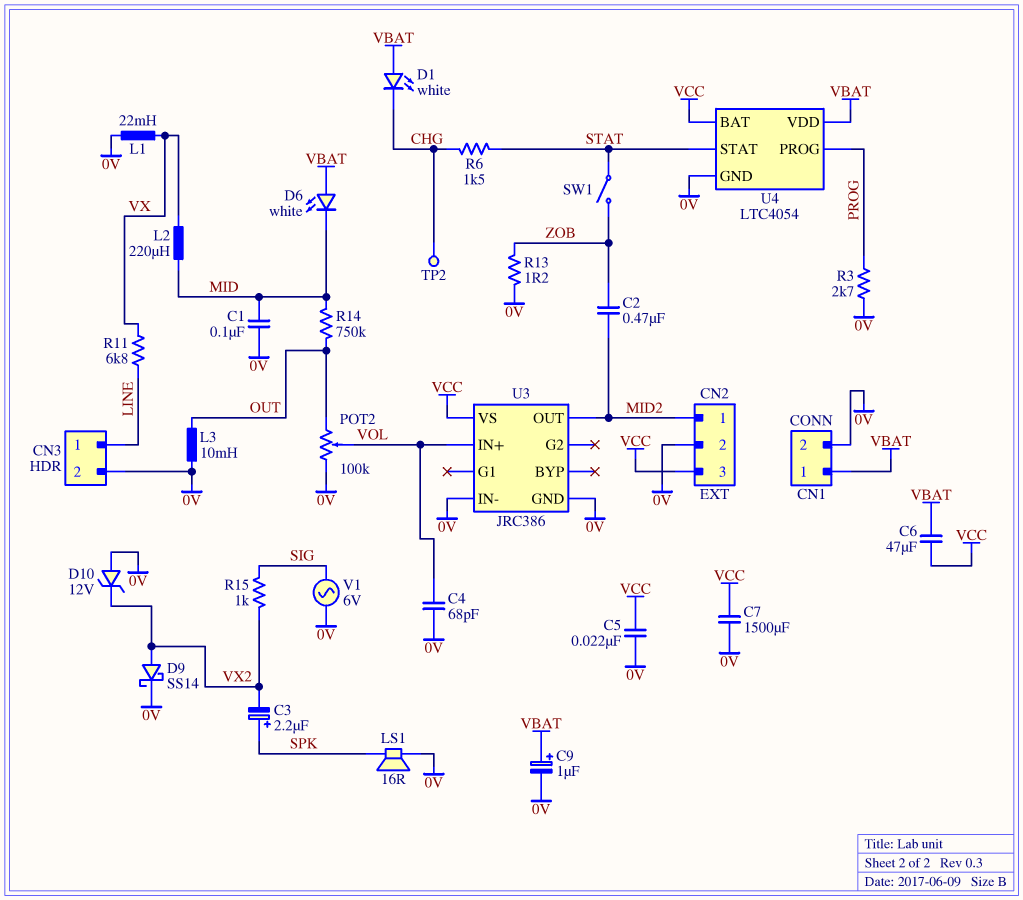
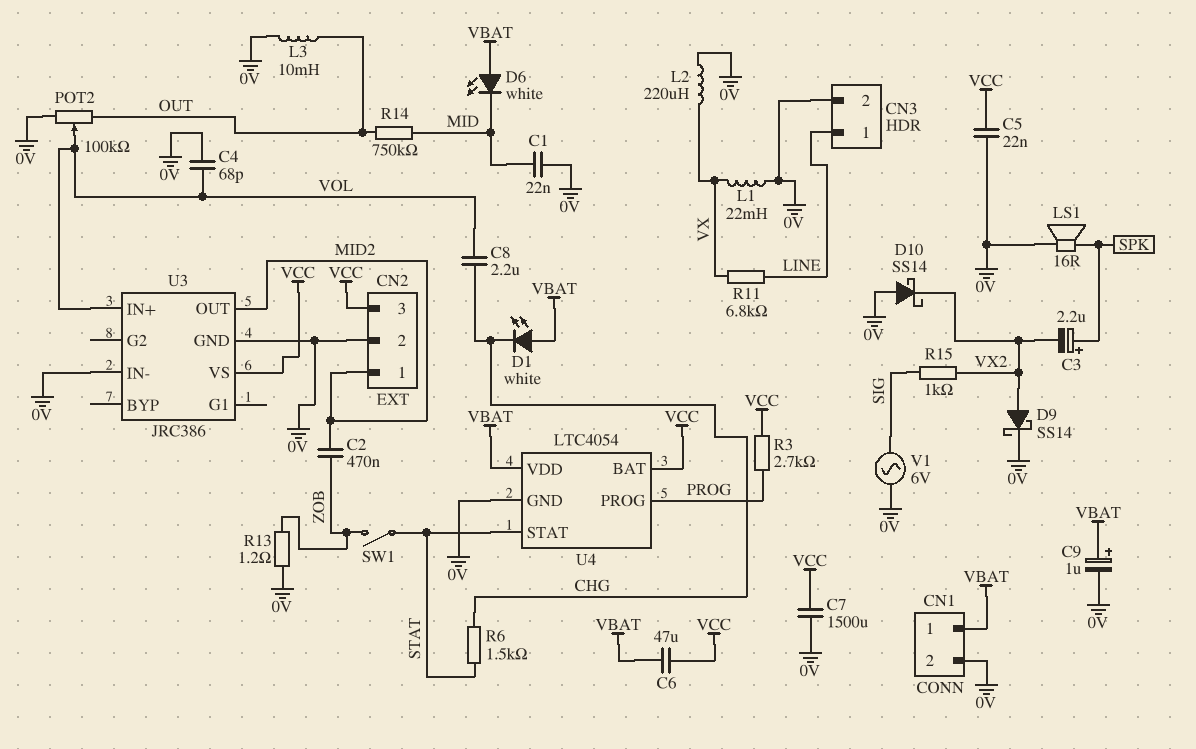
C1: 100nF (0V, MID) -> 22nF (0V, MID)
C8: none -> 2.2uF (CHG, VOL)
D10: zener 12V (A 0V, K VX2) -> schottky SS14 (A 0V, K VX2)
L2: 220uH (MID, VX) -> 220uH (0V, VX)
R3: 2.7k (0V, PROG) -> 2.7k (PROG, VCC)
TP2: test point (CHG) -> none

